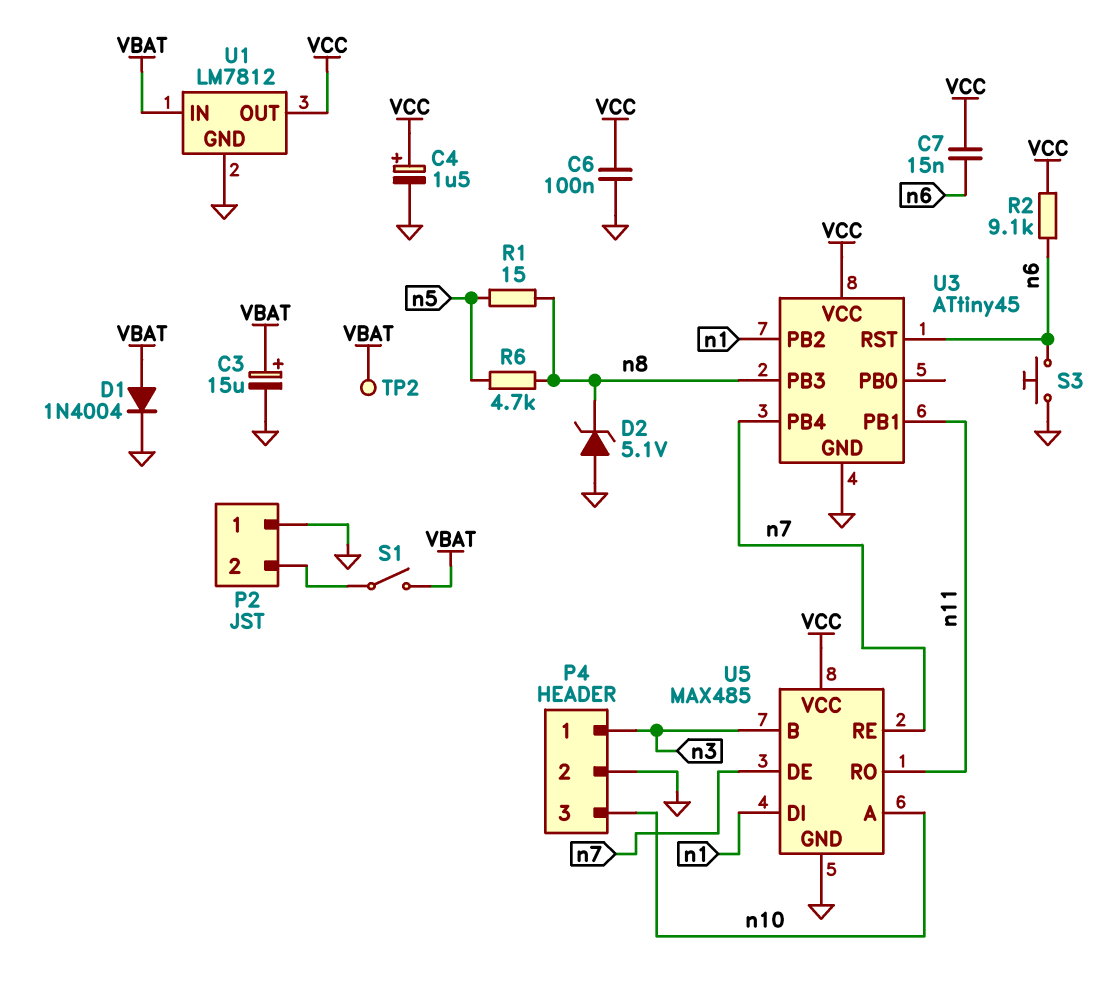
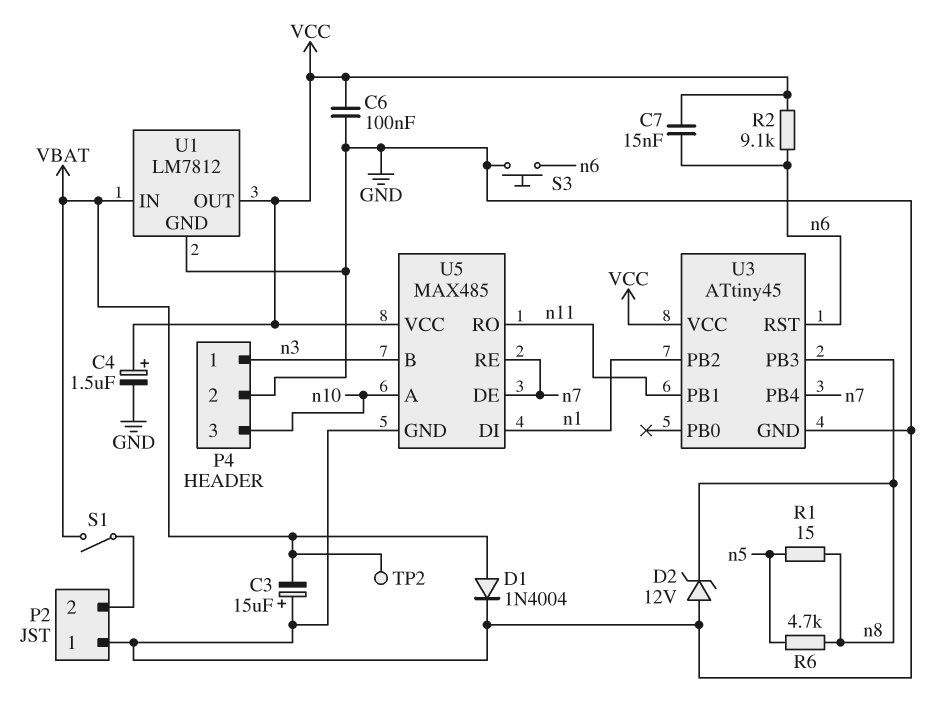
C3: 15uF (plus VBAT, minus GND) -> 15uF (plus GND, minus VBAT)
D2: zener 5.1V (A GND, K n8) -> zener 12V (A GND, K n8)

